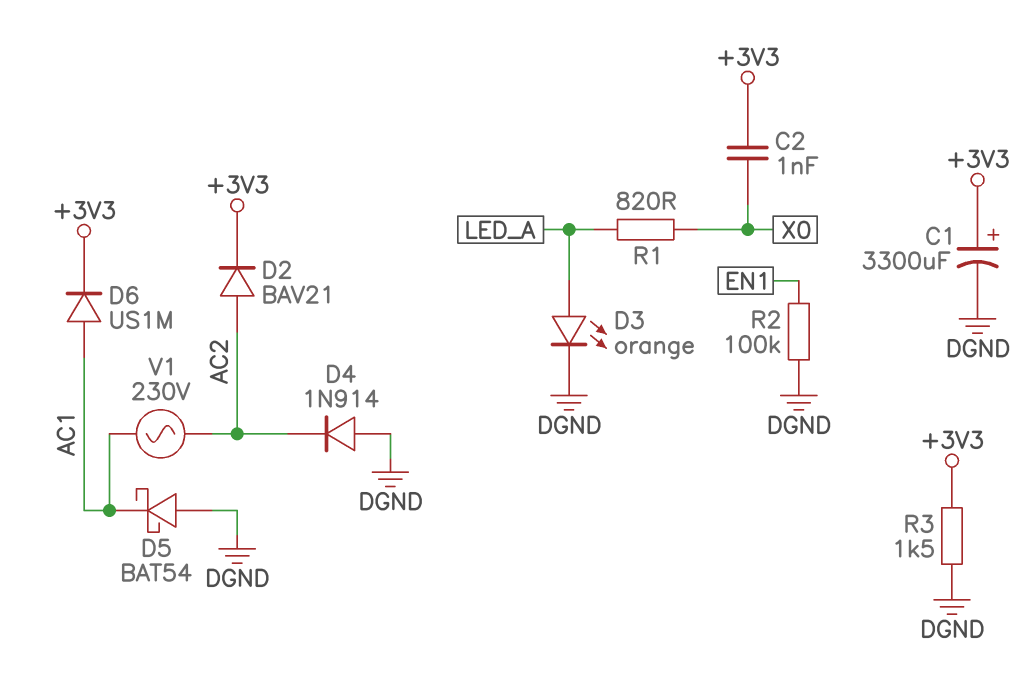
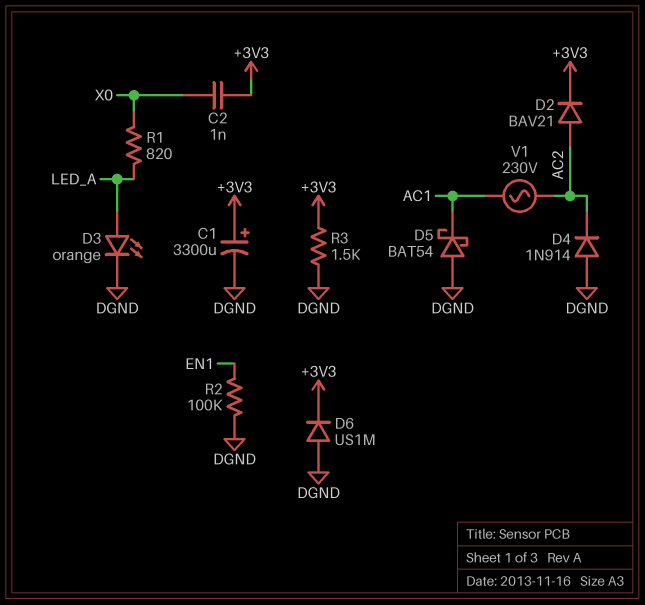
D6: diode US1M (A AC1, K +3V3) -> diode US1M (A DGND, K +3V3)

